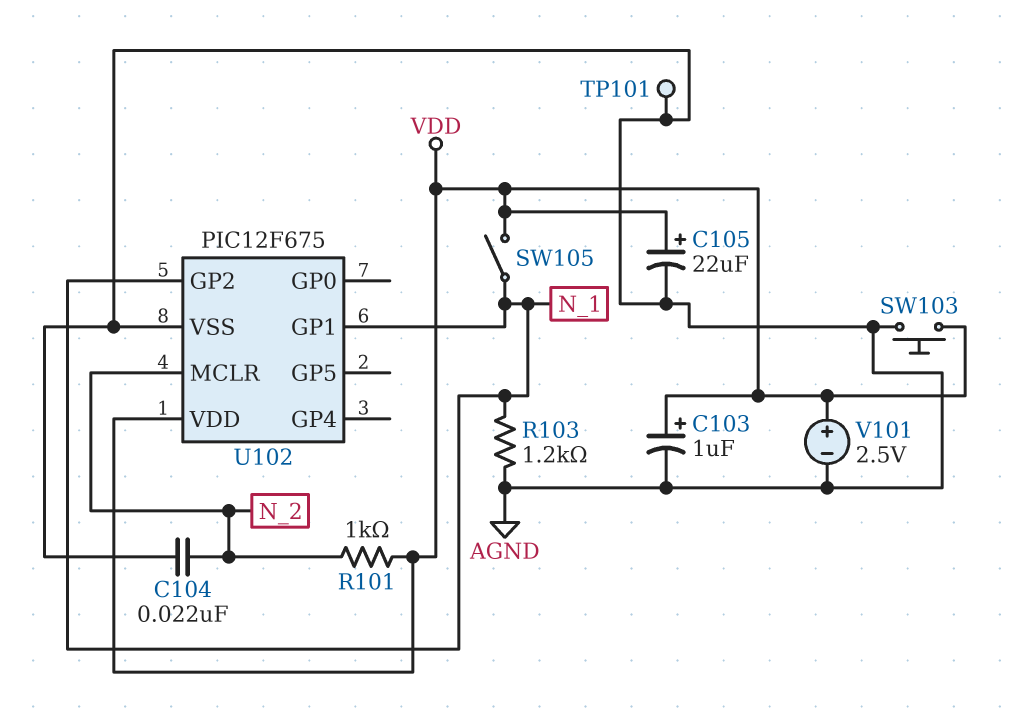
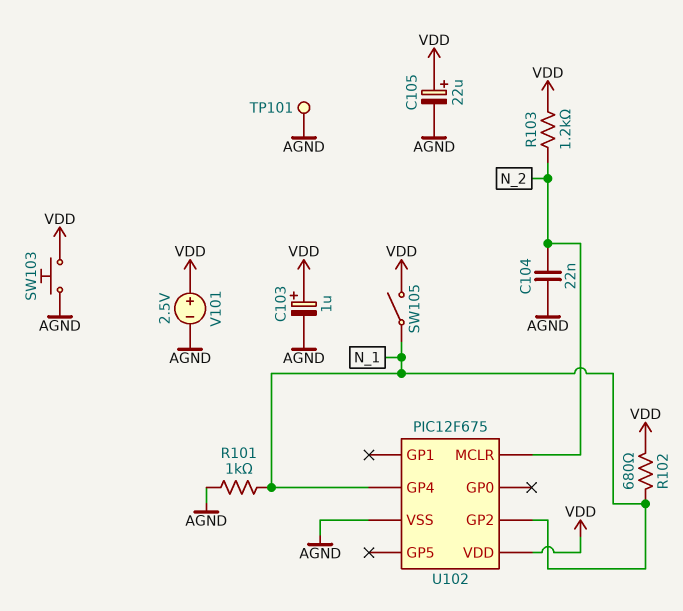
R101: 1k (N_2, VDD) -> 1k (AGND, N_1)
R102: none -> 680 (N_1, VDD)
R103: 1.2k (AGND, N_1) -> 1.2k (N_2, VDD)
U102 pin GP1: N_1 -> none
U102 pin GP4: none -> N_1

